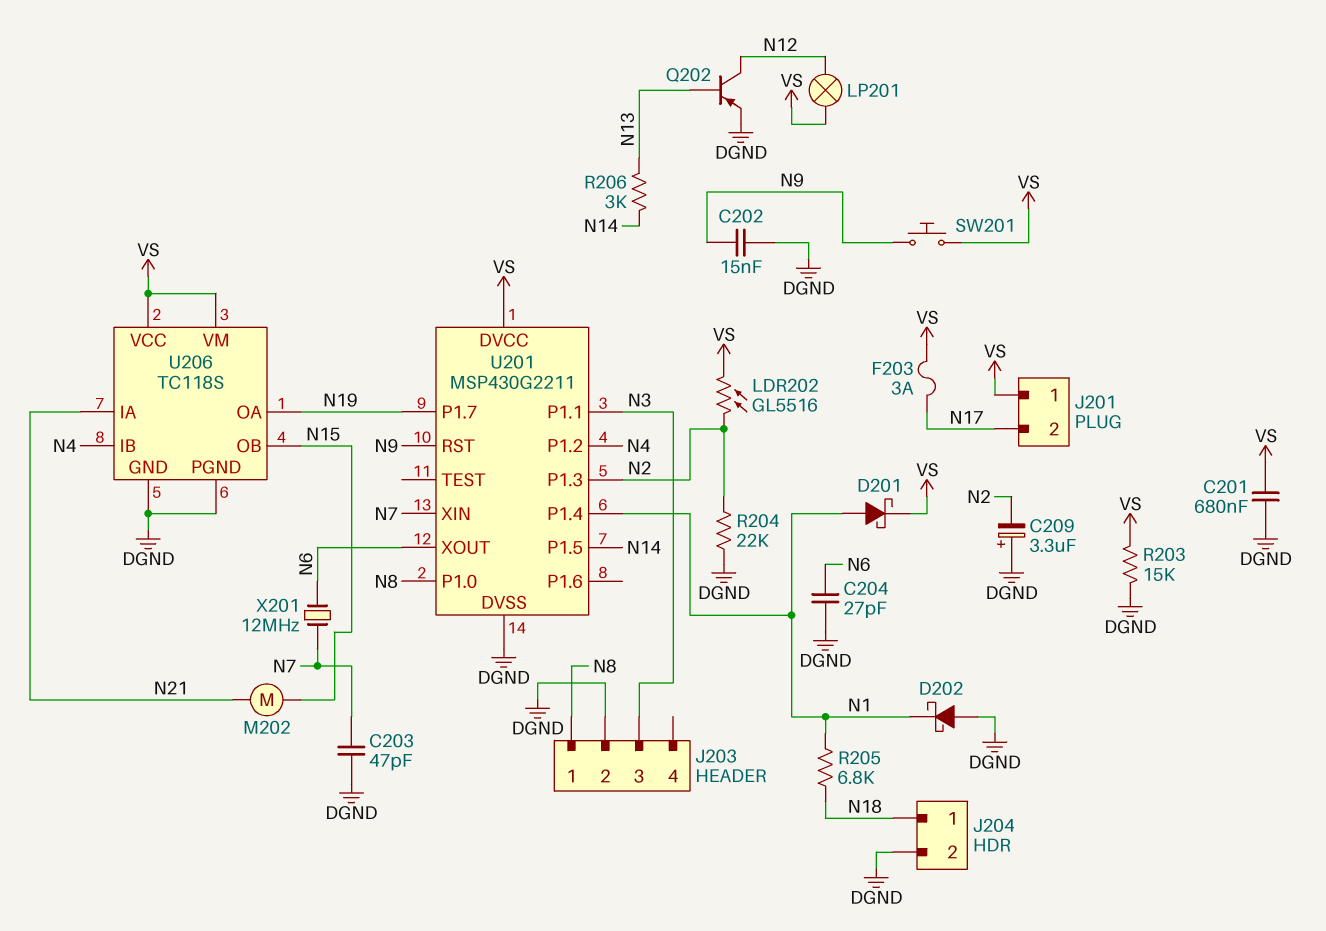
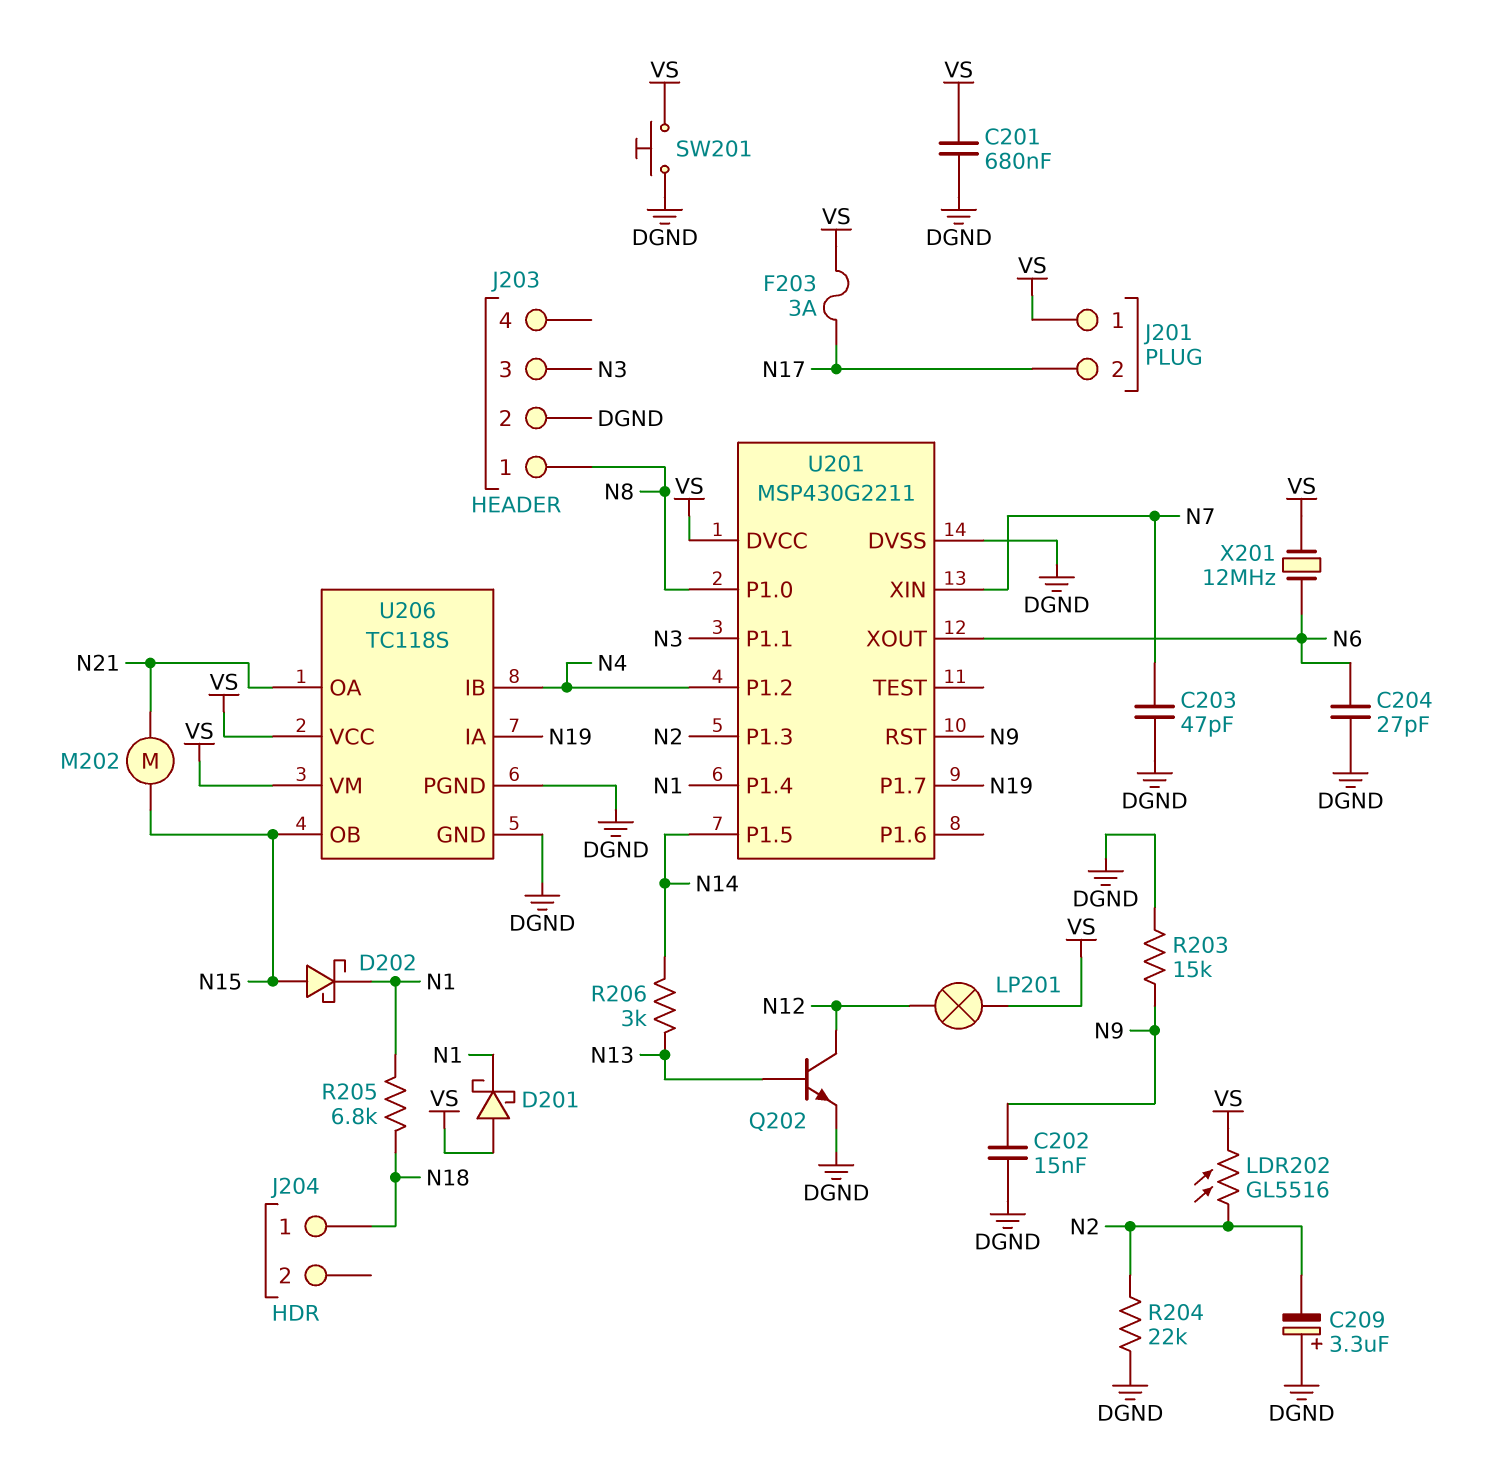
D201: schottky (A N1, K VS) -> schottky (A VS, K N1)
D202: schottky (A DGND, K N1) -> schottky (A N15, K N1)
J204 pin 2: DGND -> none
Q202: PNP (B N13, C N12, E DGND) -> NPN (B N13, C N12, E DGND)
R203: 15k (DGND, VS) -> 15k (DGND, N9)
SW201: button (N9, VS) -> button (DGND, VS)
U206 pin IA: N21 -> N19
U206 pin OA: N19 -> N21
X201: 12MHz (N6, N7) -> 12MHz (N6, VS)

